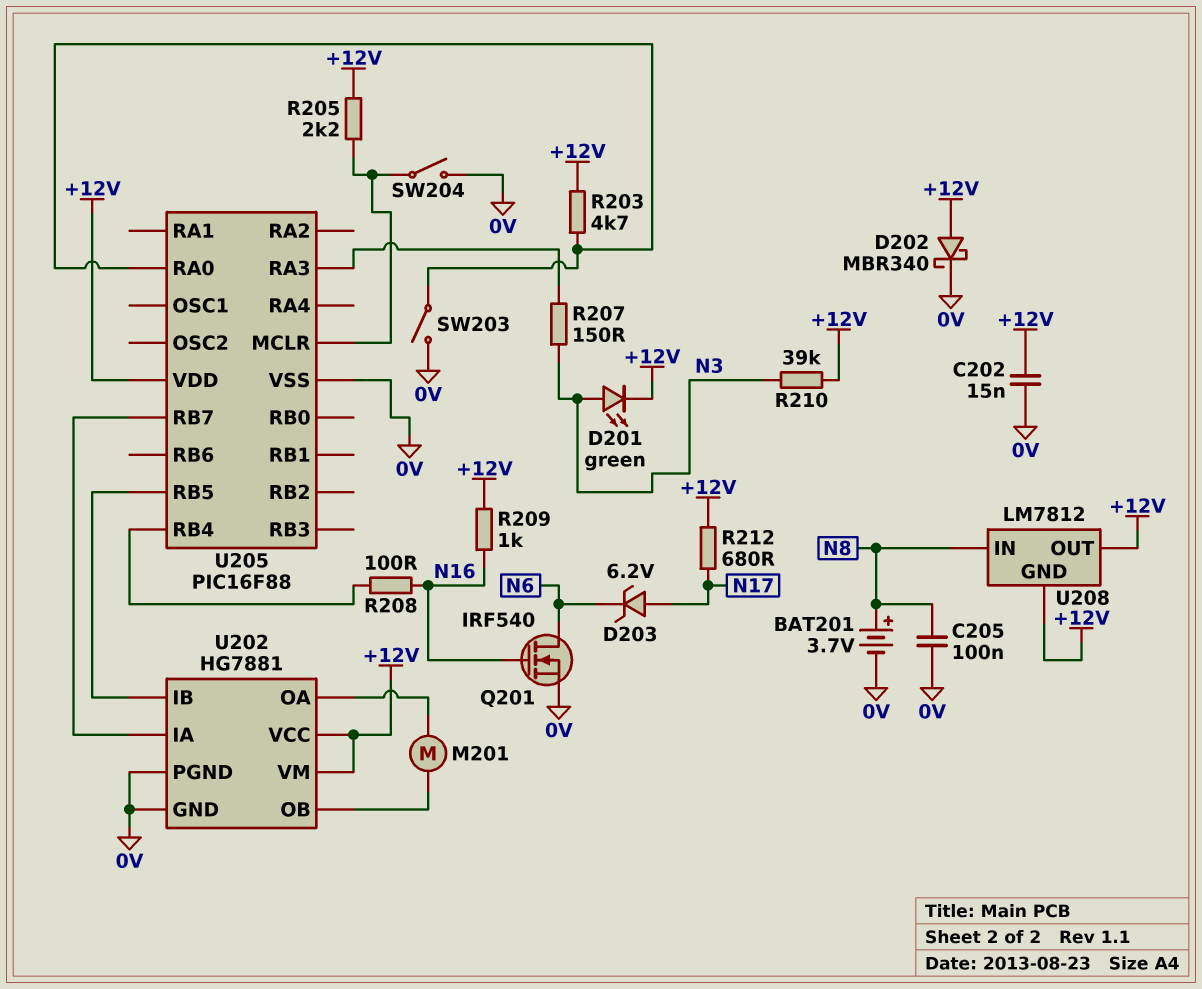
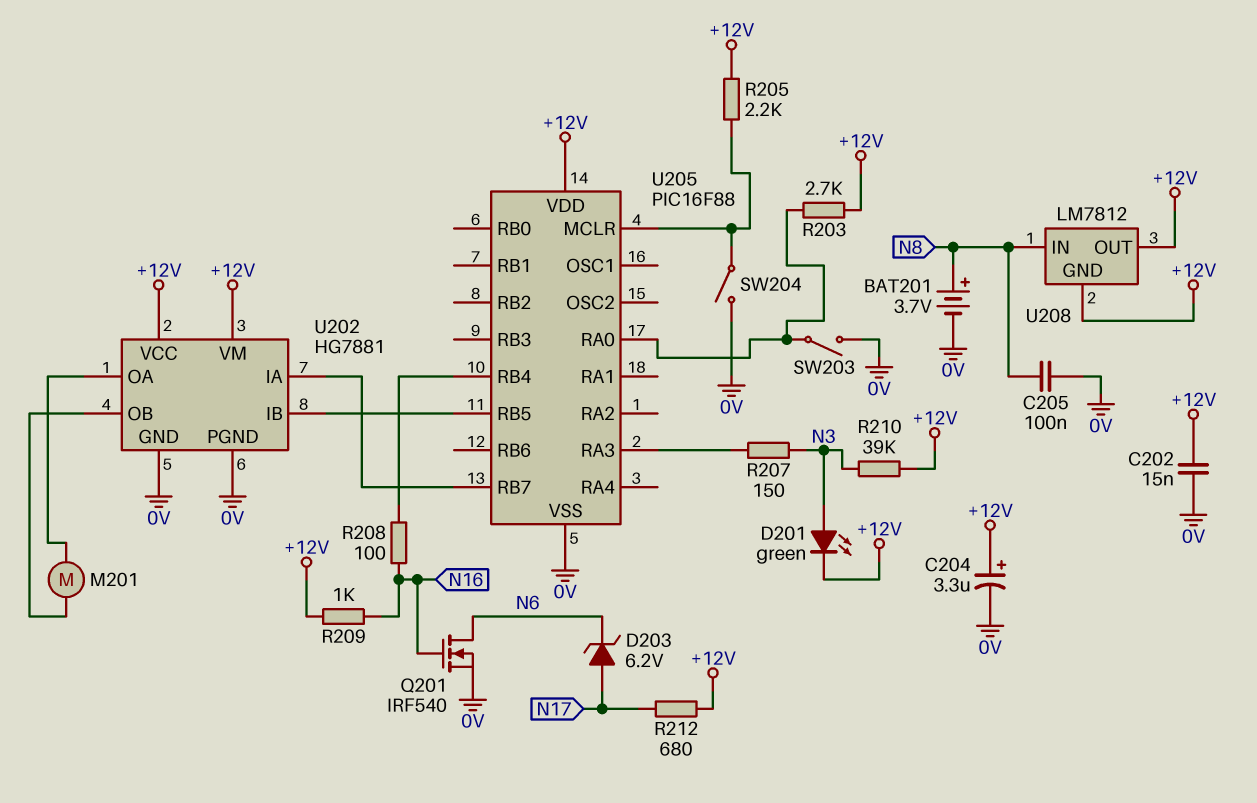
C204: none -> 3.3uF (plus +12V, minus 0V)
D202: schottky MBR340 (A +12V, K 0V) -> none
R203: 4.7k (+12V, U205/RA0) -> 2.7k (+12V, U205/RA0)

